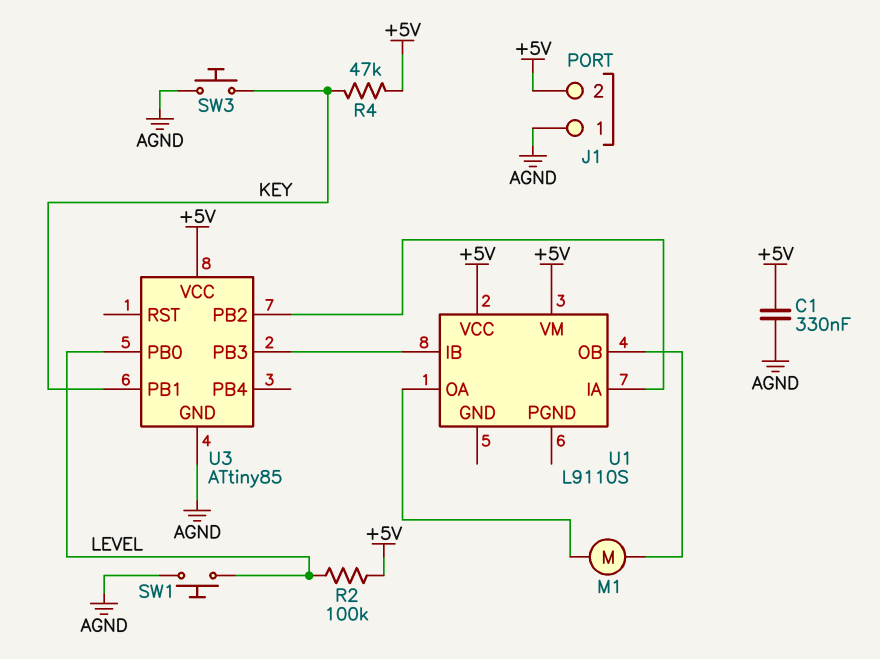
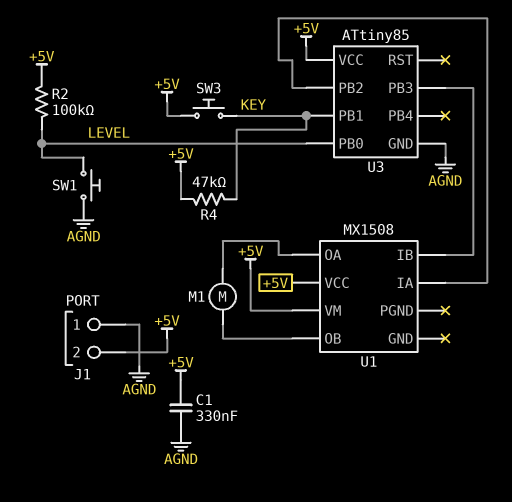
SW3: button (AGND, KEY) -> button (+5V, KEY)
U1: L9110S -> MX1508

